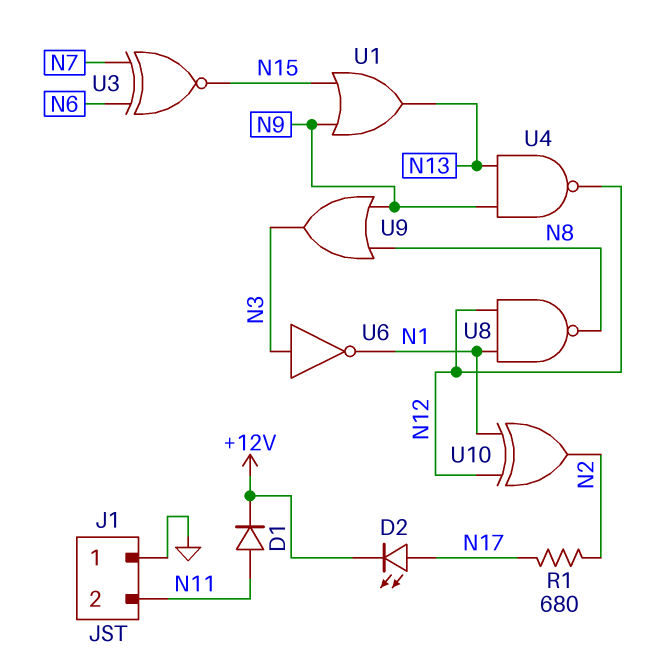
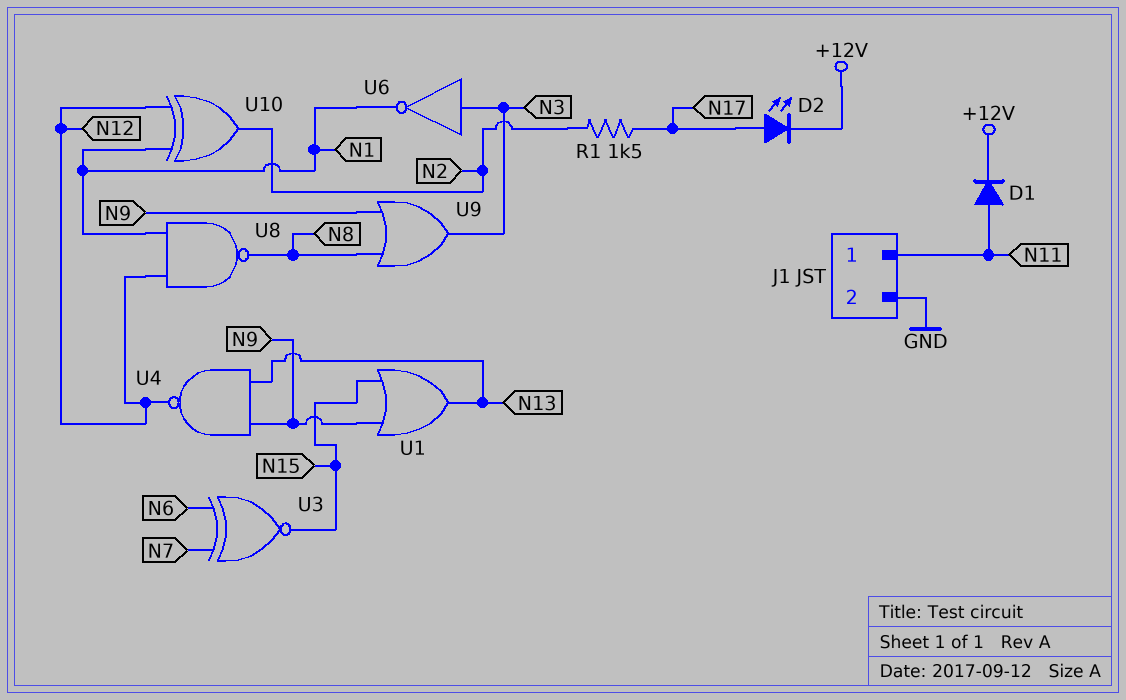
J1 pin 1: GND -> N11
J1 pin 2: N11 -> GND
R1: 680 (N2, N17) -> 1.5k (N2, N17)

